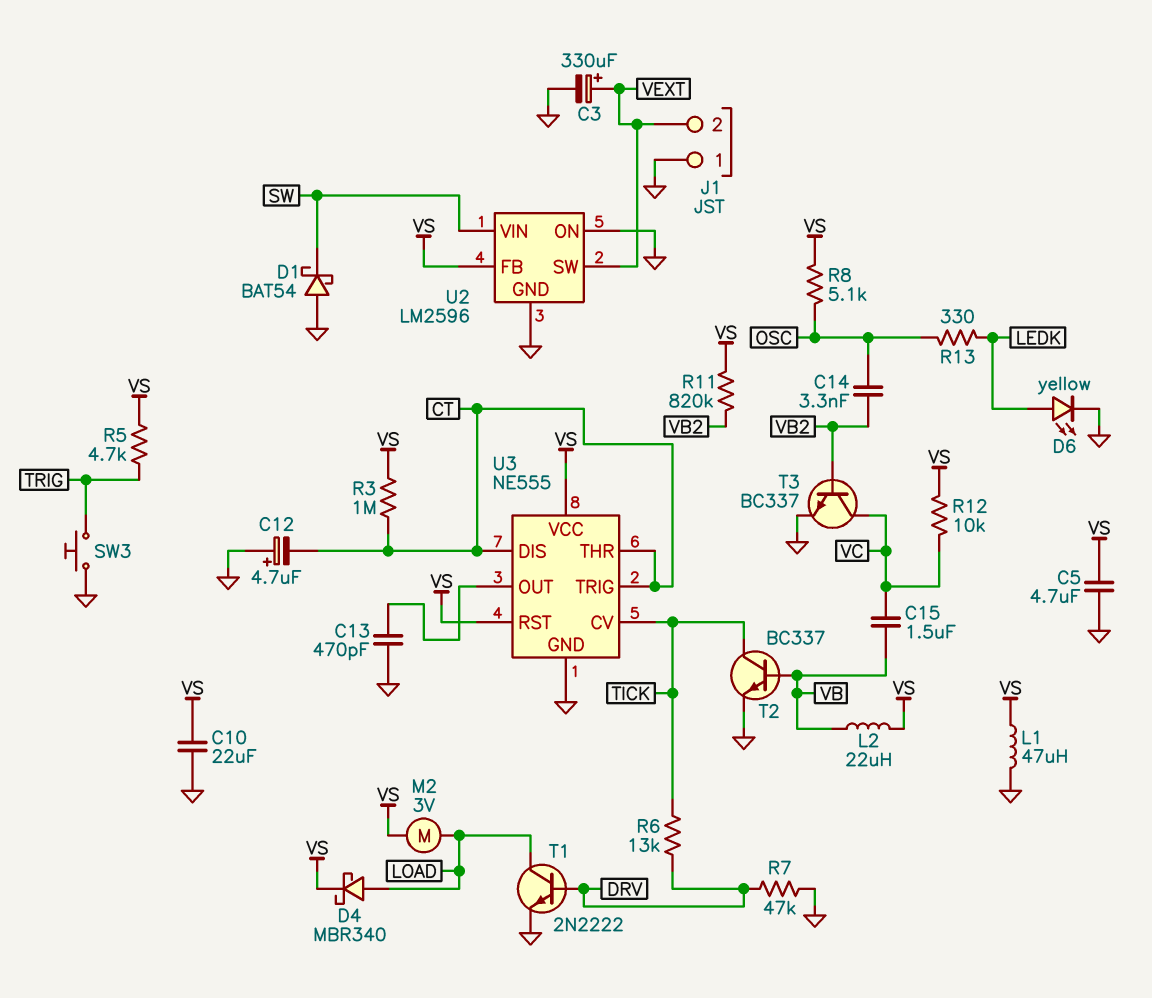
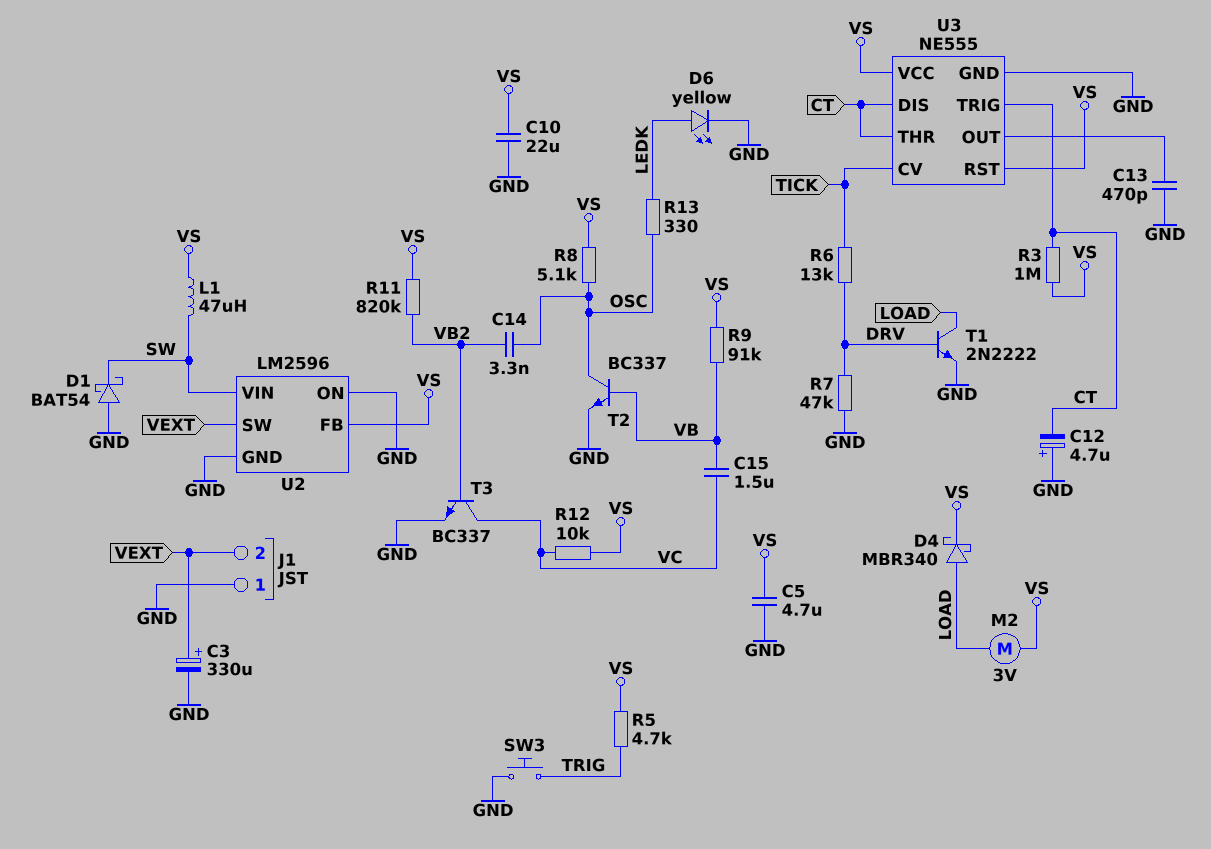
L1: 47uH (GND, VS) -> 47uH (SW, VS)
L2: 22uH (VB, VS) -> none
R9: none -> 91k (VB, VS)
T2: NPN BC337 (B VB, C TICK, E GND) -> NPN BC337 (B VB, C OSC, E GND)

